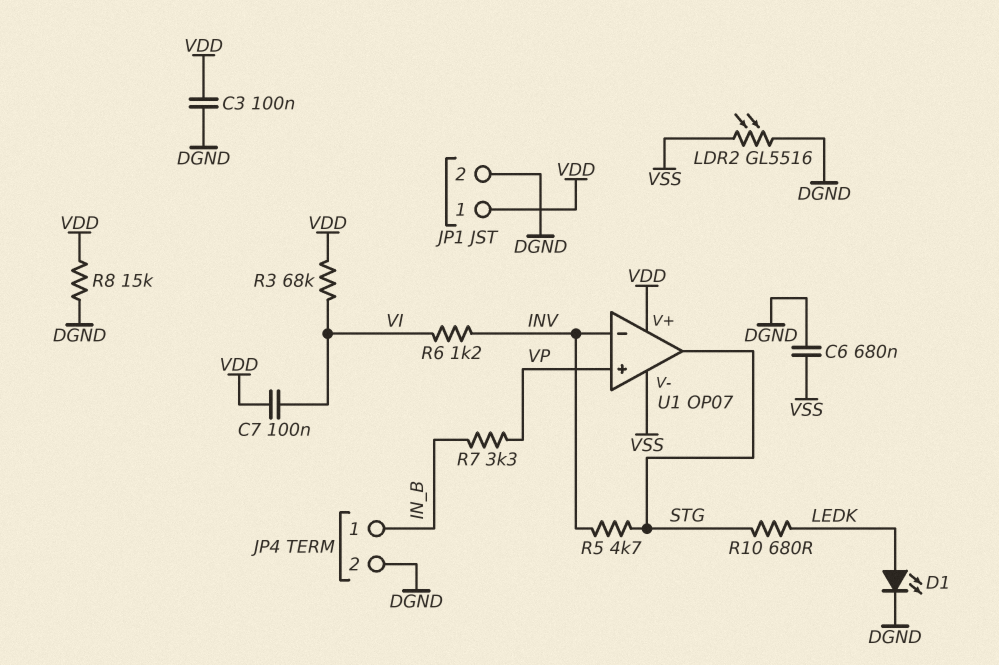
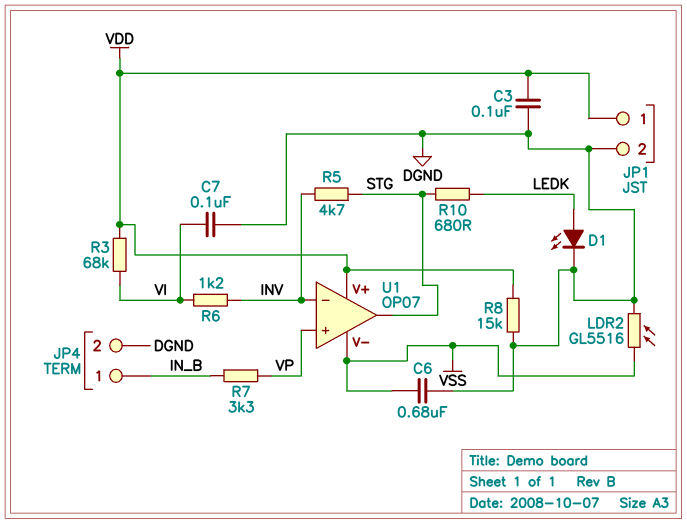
C7: 100nF (VDD, VI) -> 100nF (DGND, VI)

